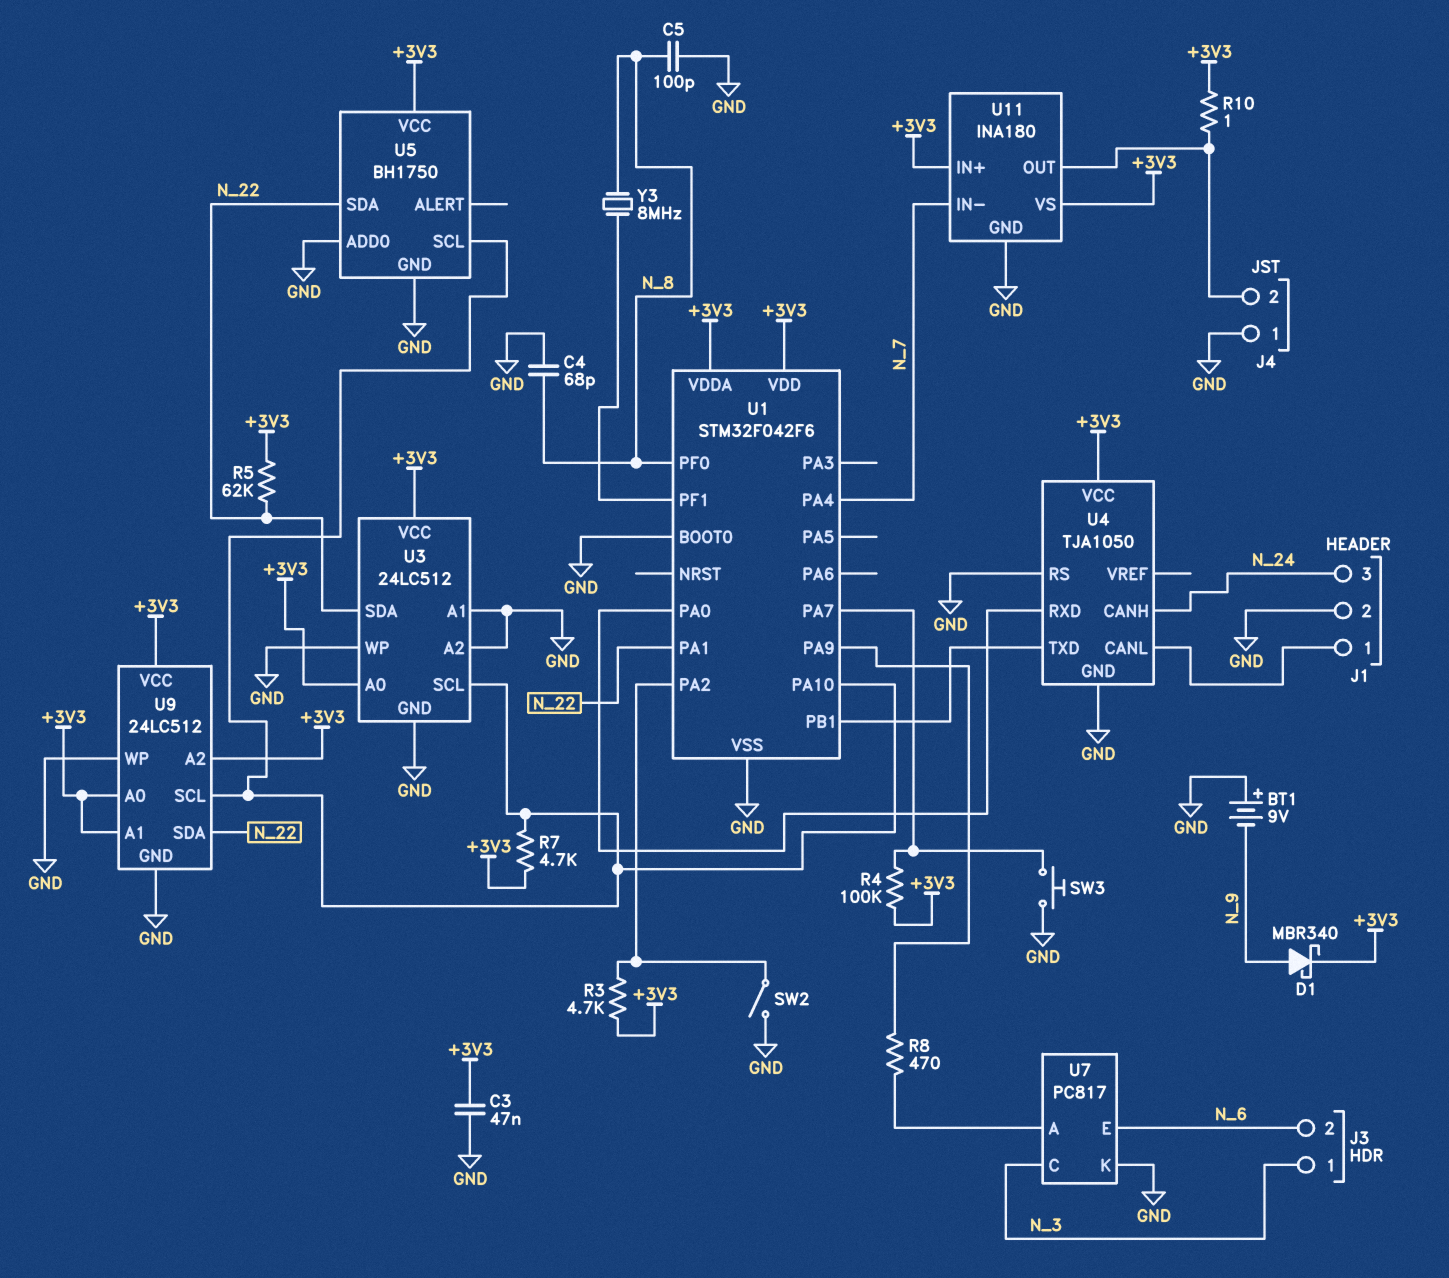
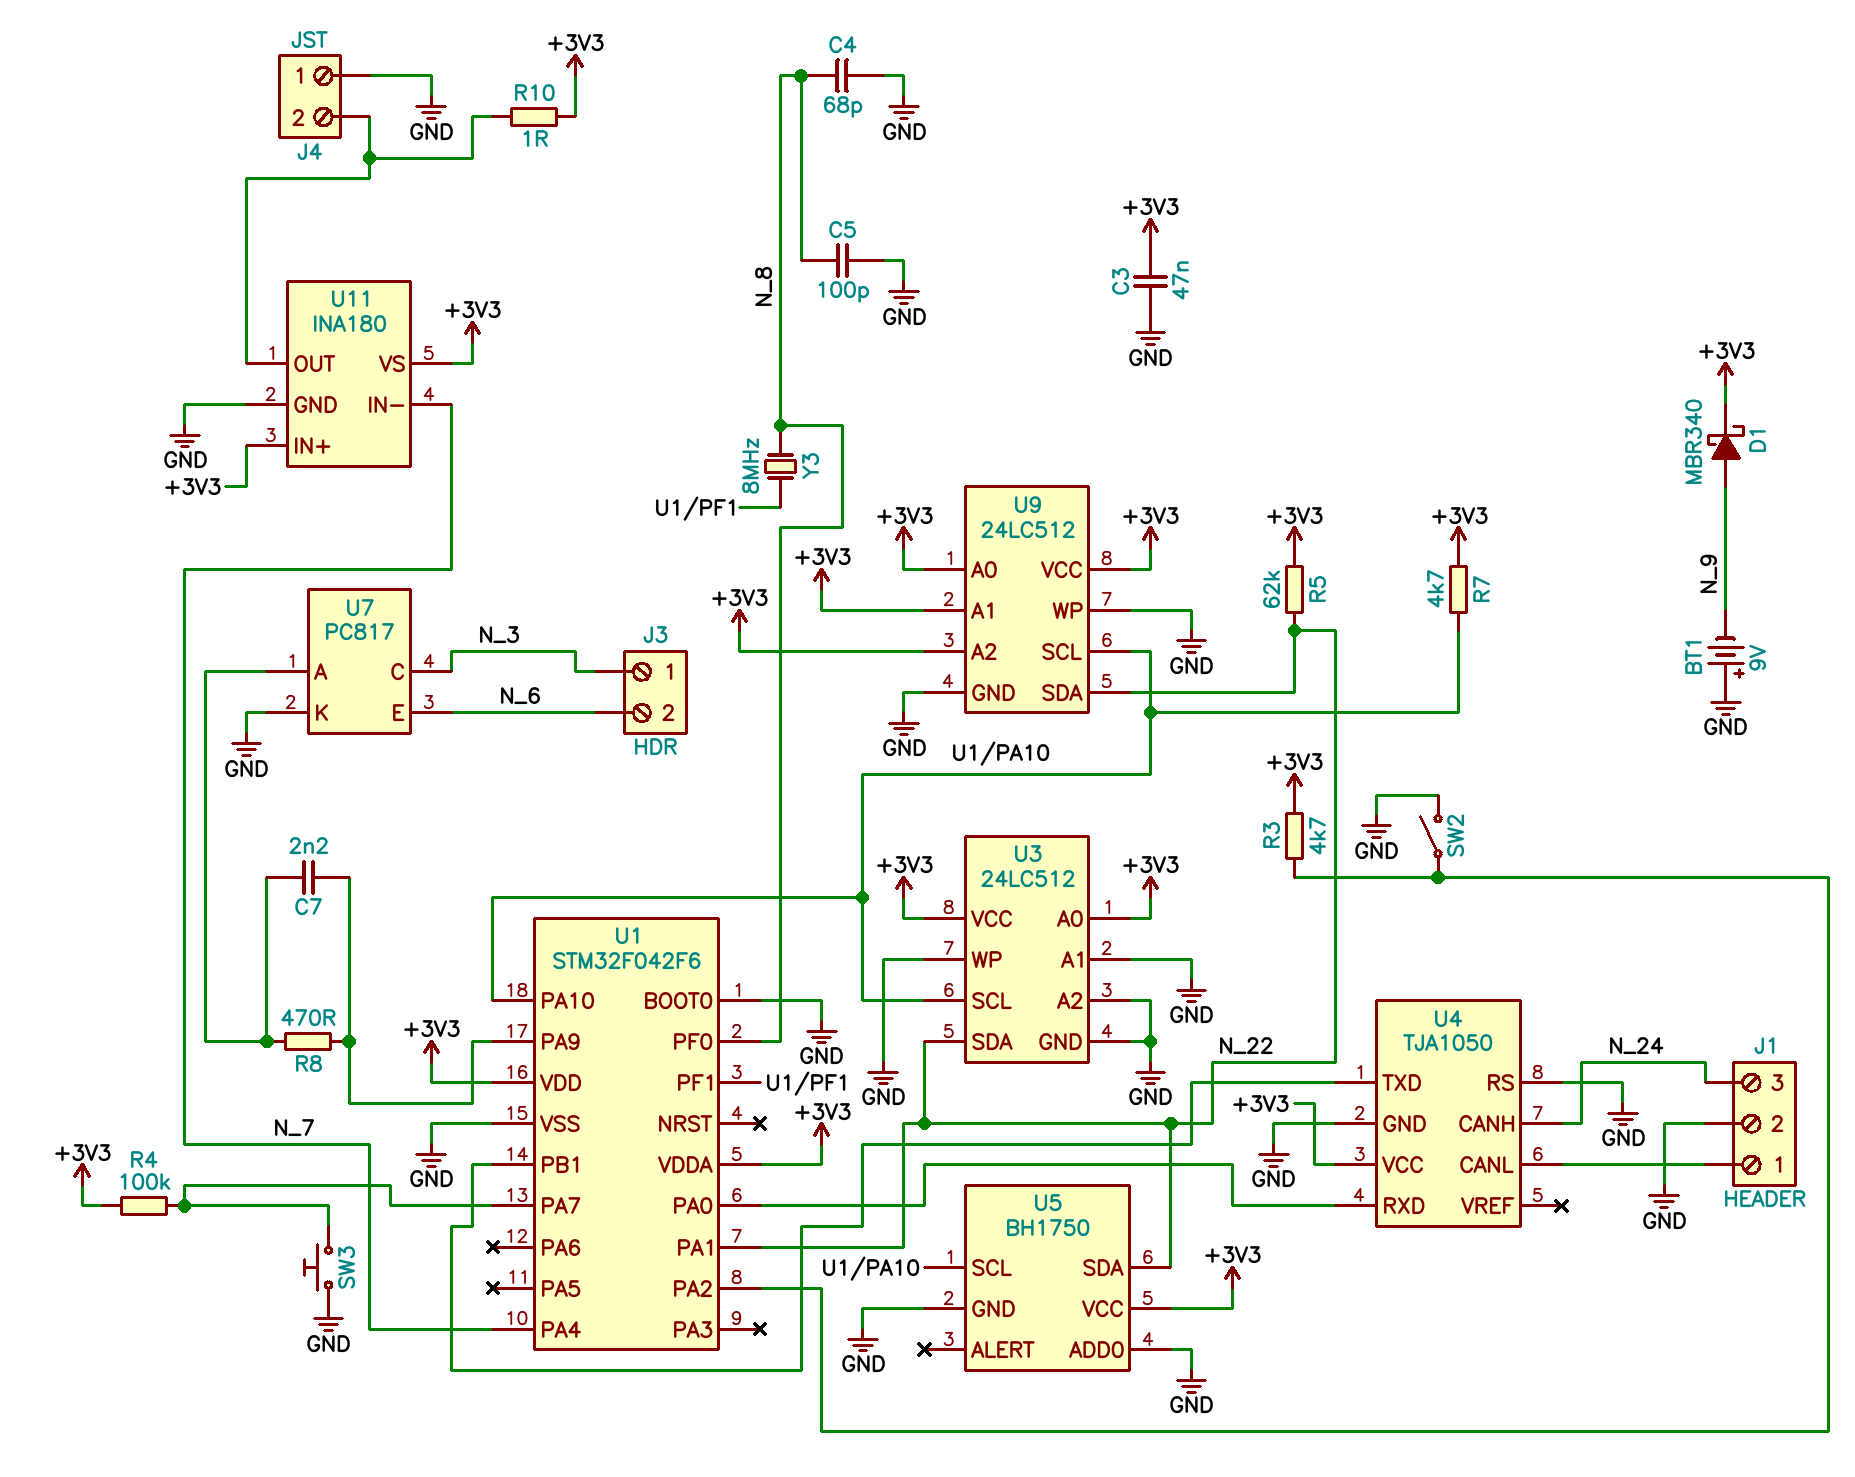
C7: none -> 2.2nF (U1/PA9, U7/A)

